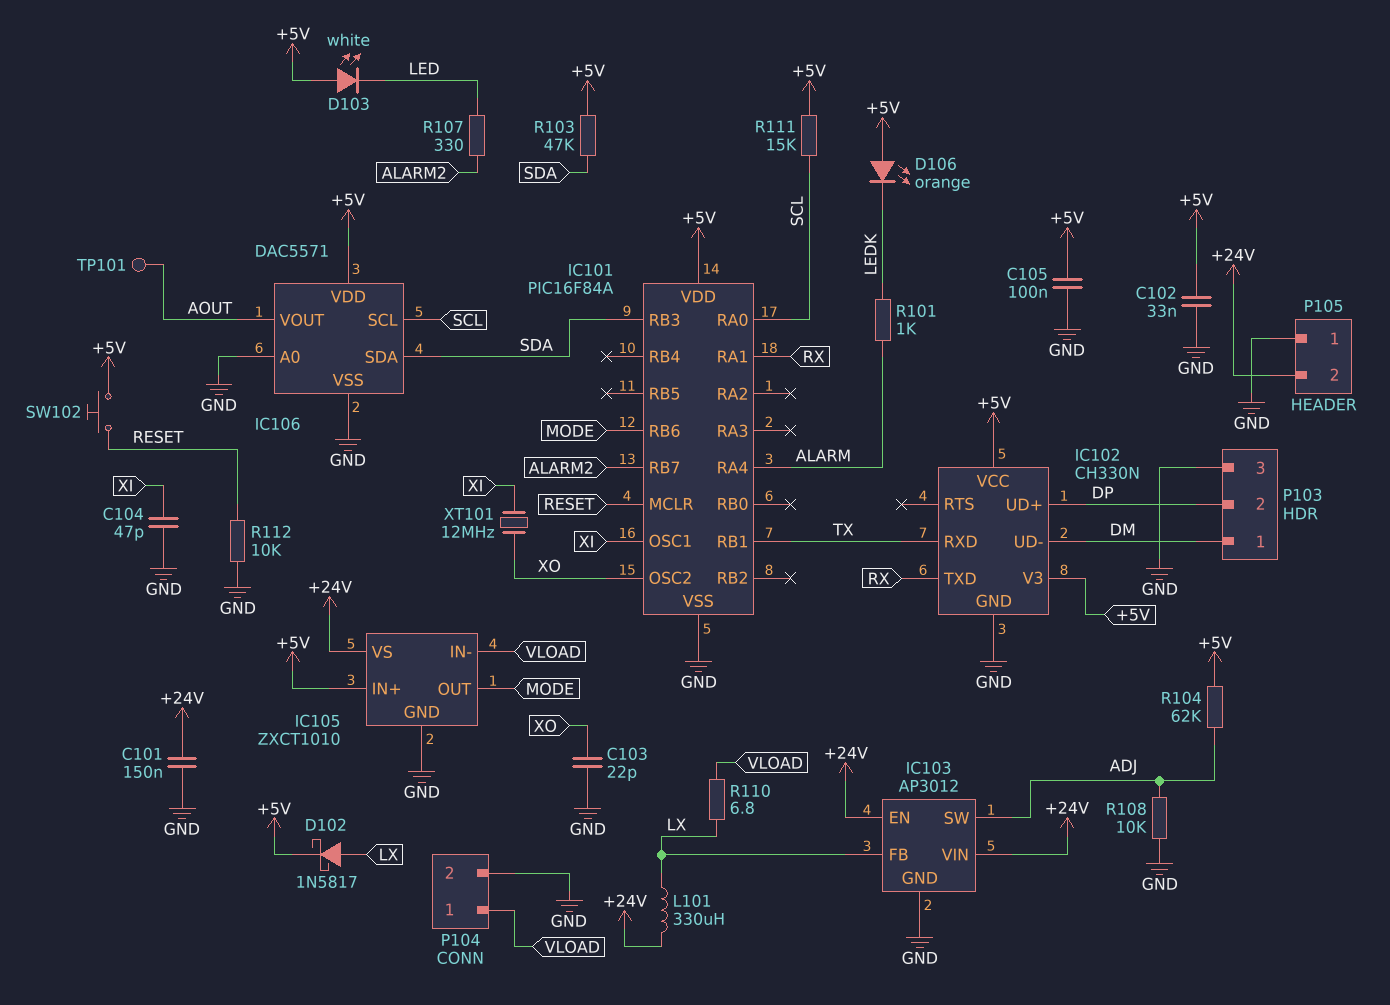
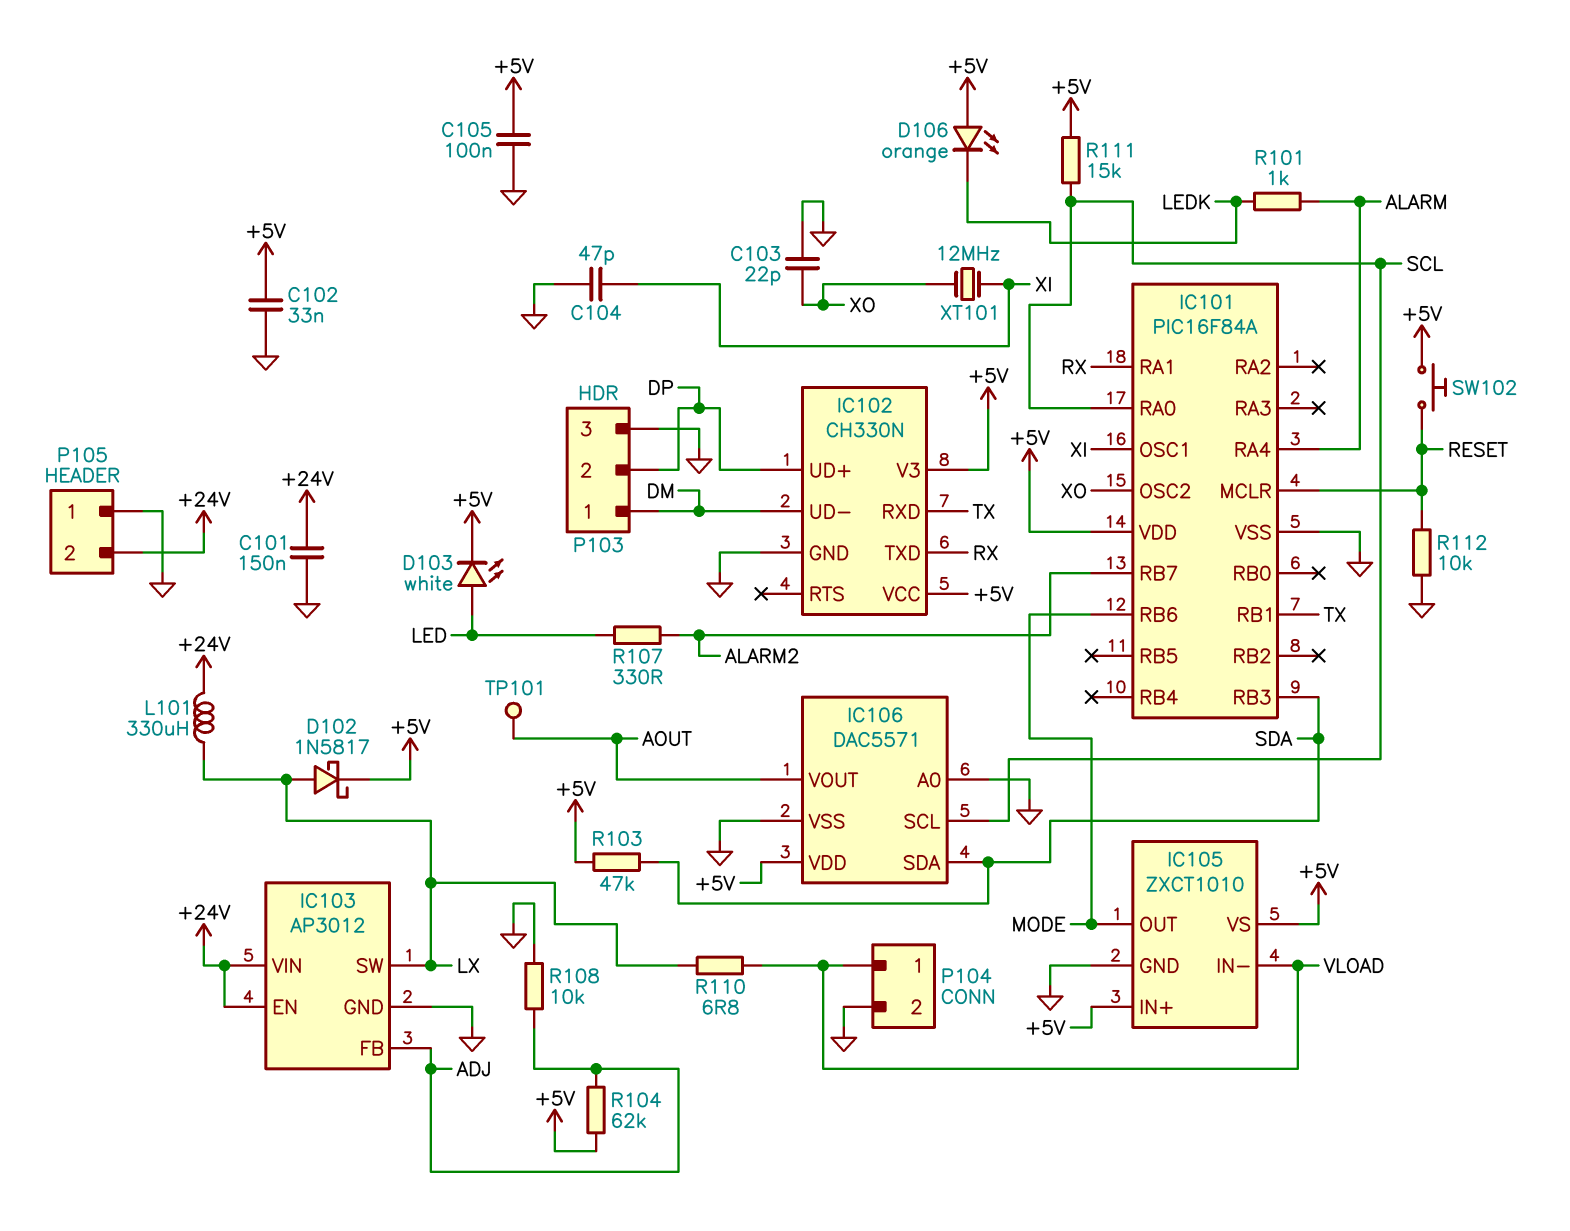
D103: LED white (A +5V, K LED) -> LED white (A LED, K +5V)
IC103 pin FB: LX -> ADJ
IC103 pin SW: ADJ -> LX
IC105 pin VS: +24V -> +5V

